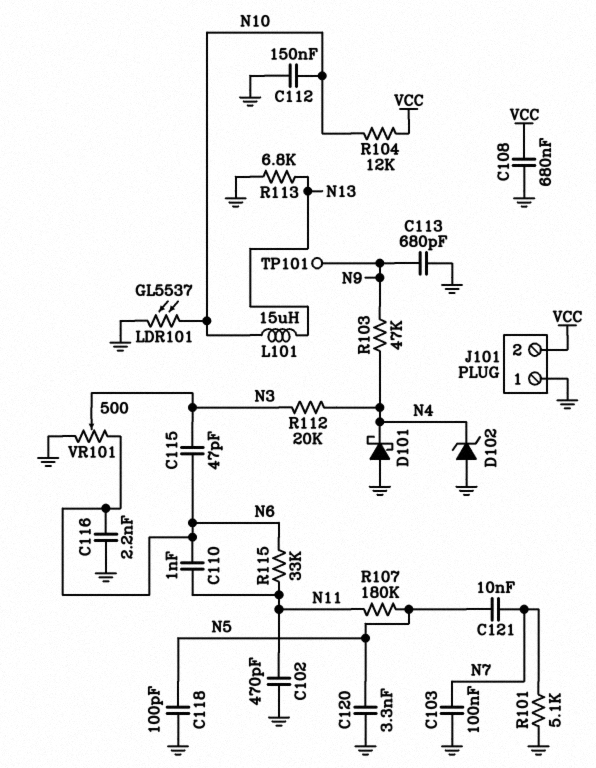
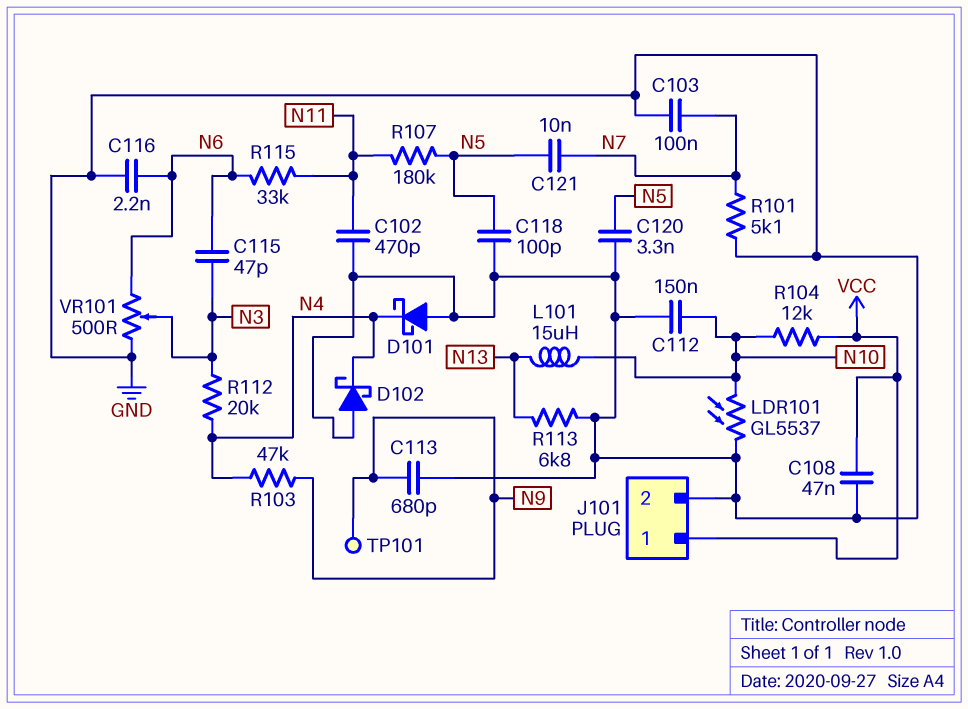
C108: 680nF (GND, VCC) -> 47nF (GND, VCC)
C110: 1nF (N6, N11) -> none
D102: zener (A GND, K N4) -> schottky (A GND, K N4)
J101 pin 1: GND -> VCC
J101 pin 2: VCC -> GND

